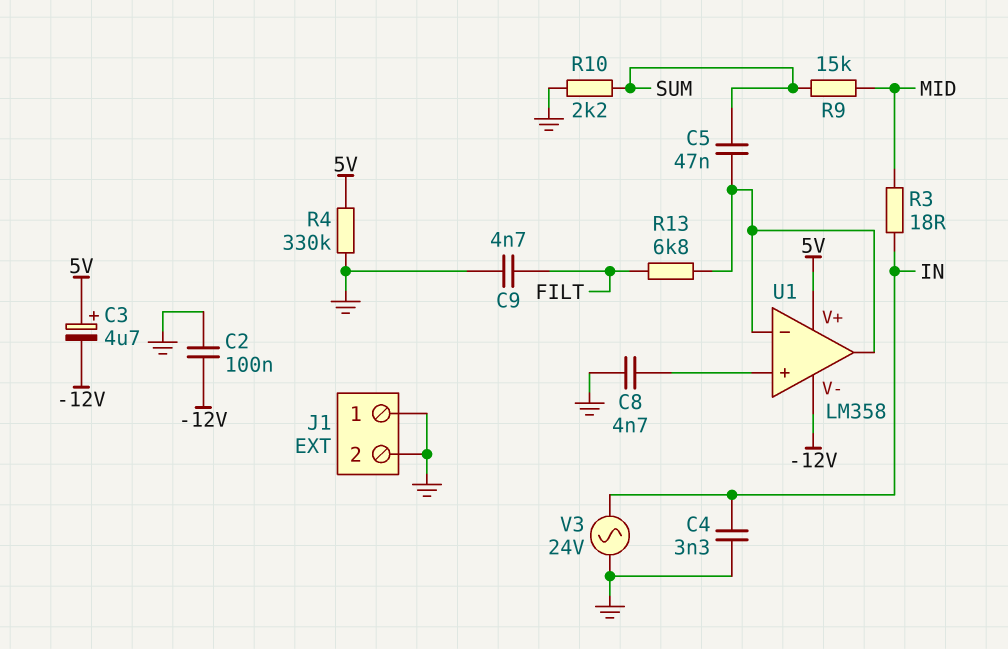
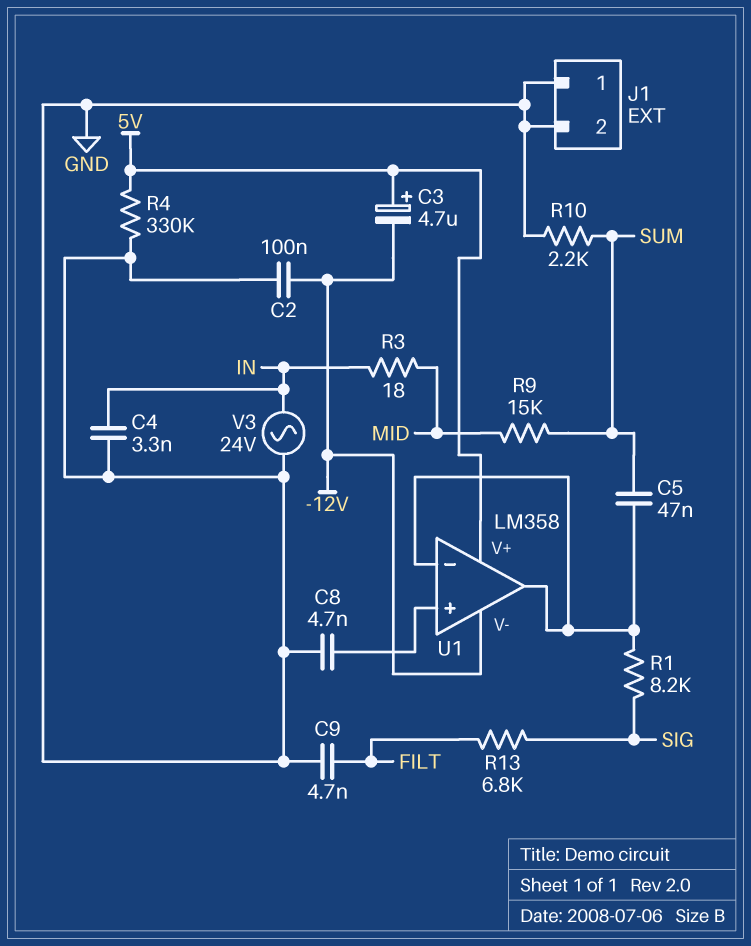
R1: none -> 8.2k (SIG, U1/in-)
R13: 6.8k (FILT, U1/in-) -> 6.8k (FILT, SIG)

